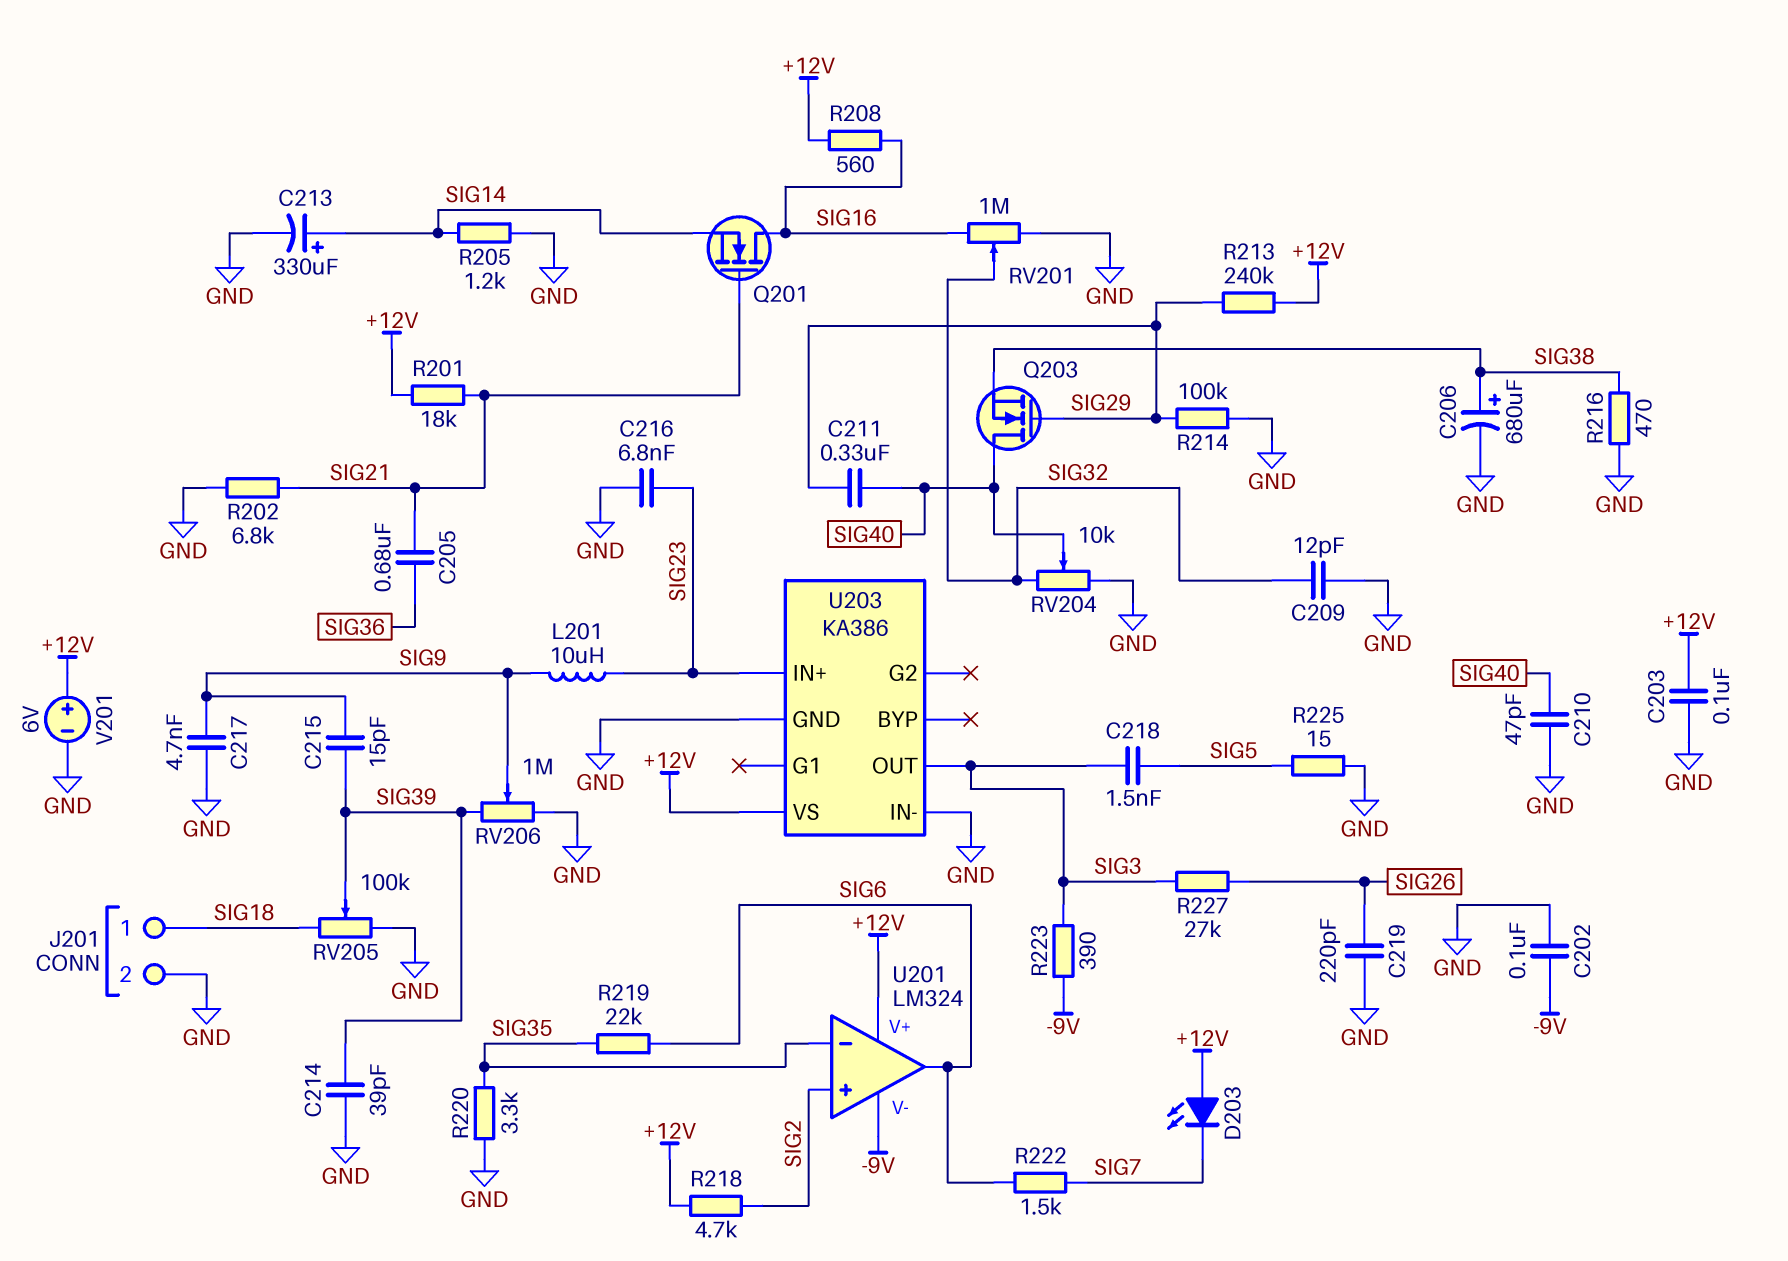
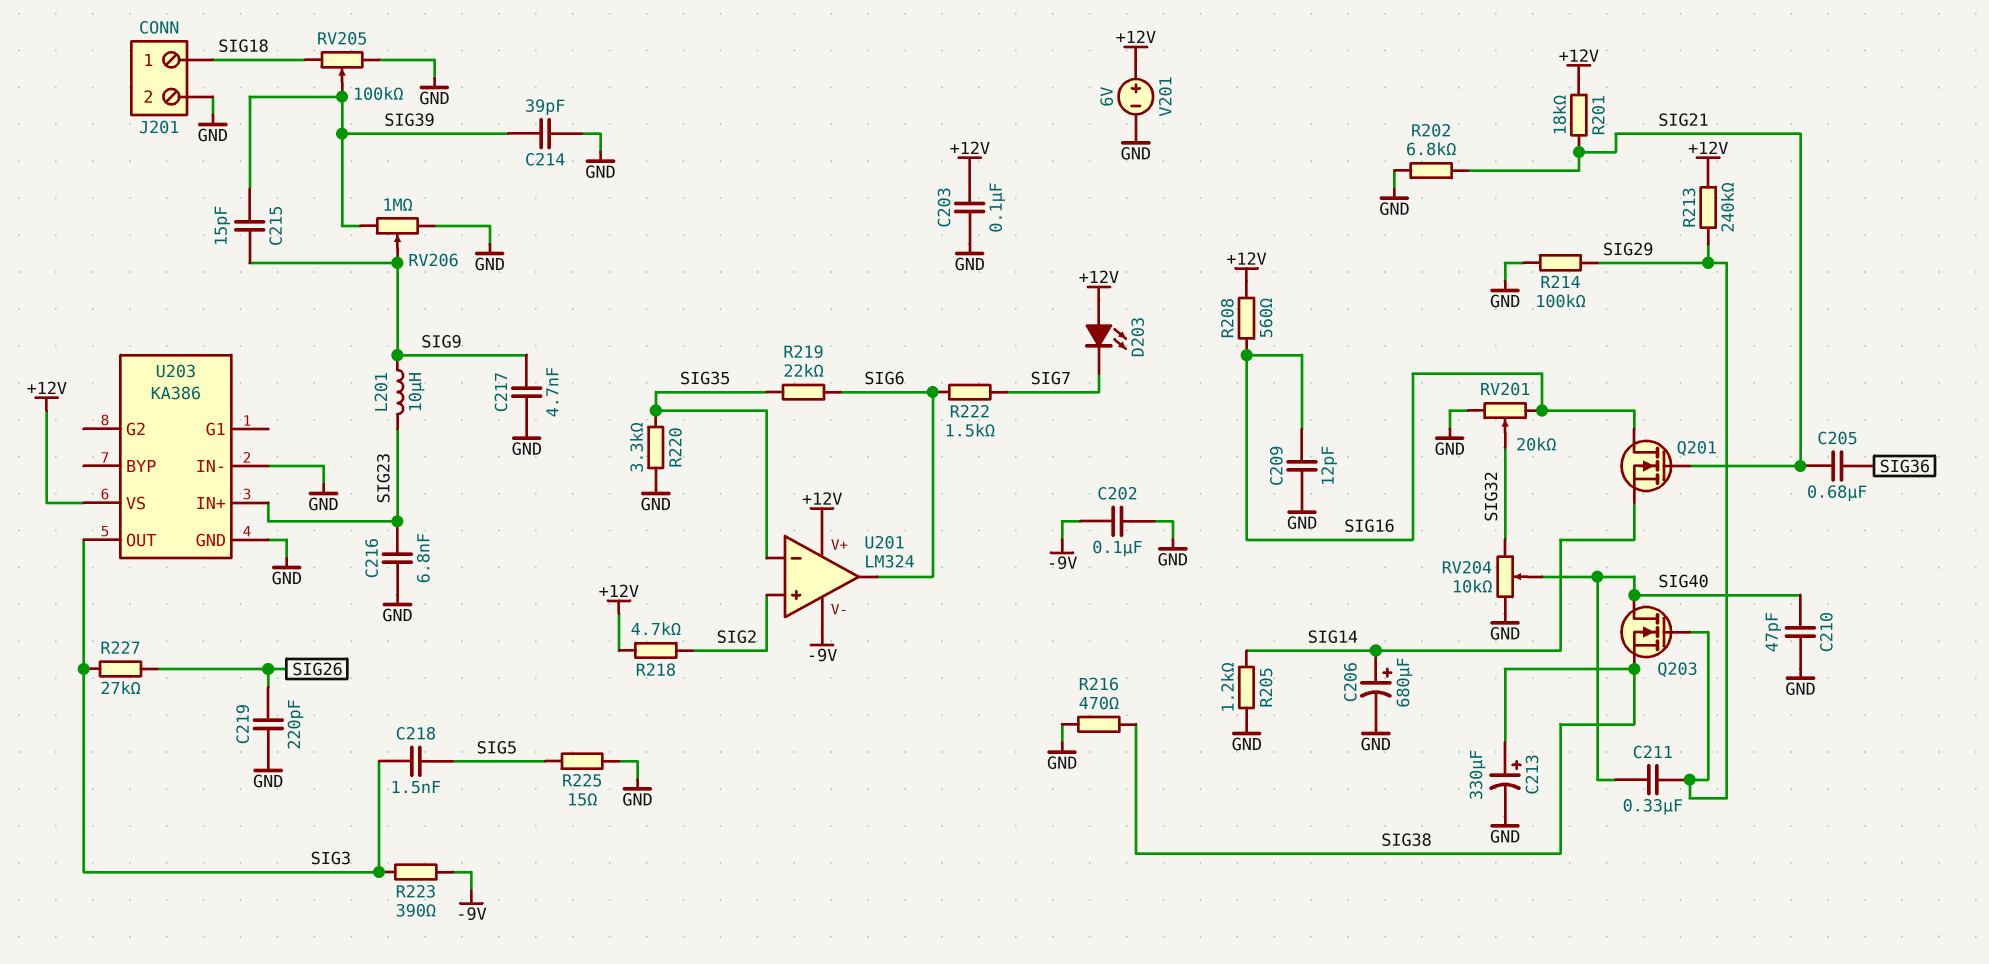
C206: 680uF (plus SIG38, minus GND) -> 680uF (plus SIG14, minus GND)
C209: 12pF (GND, SIG32) -> 12pF (GND, SIG16)
C213: 330uF (plus SIG14, minus GND) -> 330uF (plus SIG38, minus GND)
RV201: 1M (GND, SIG16, wiper SIG32) -> 20k (GND, SIG16, wiper SIG32)

